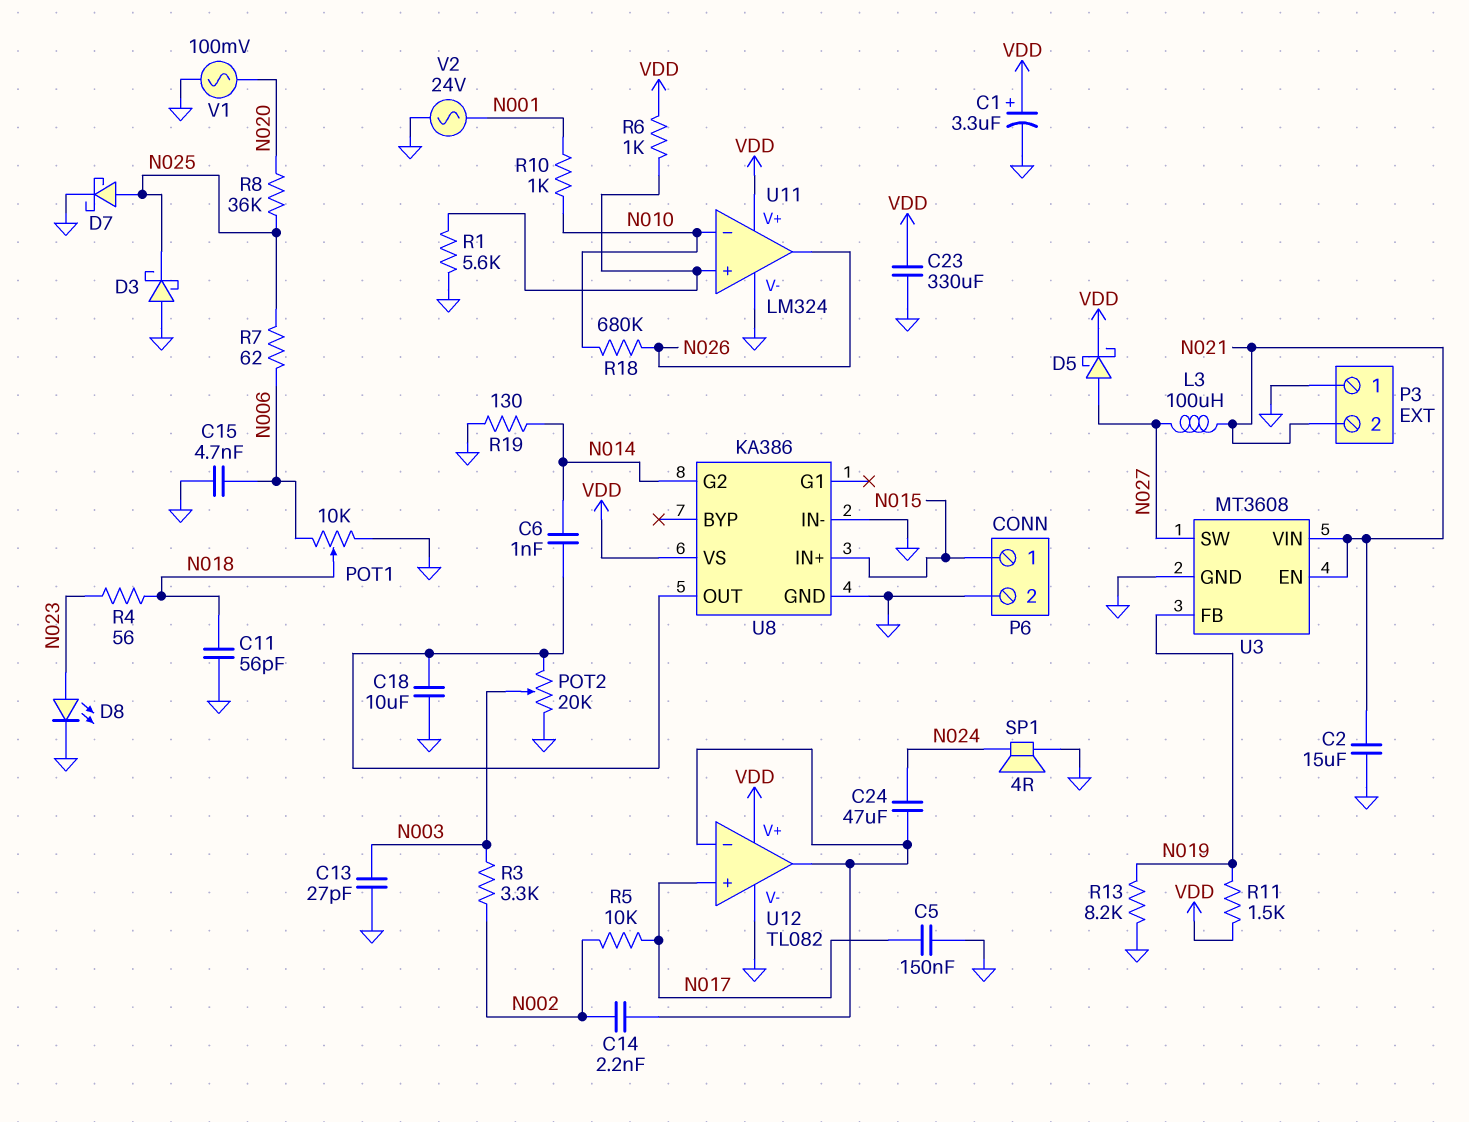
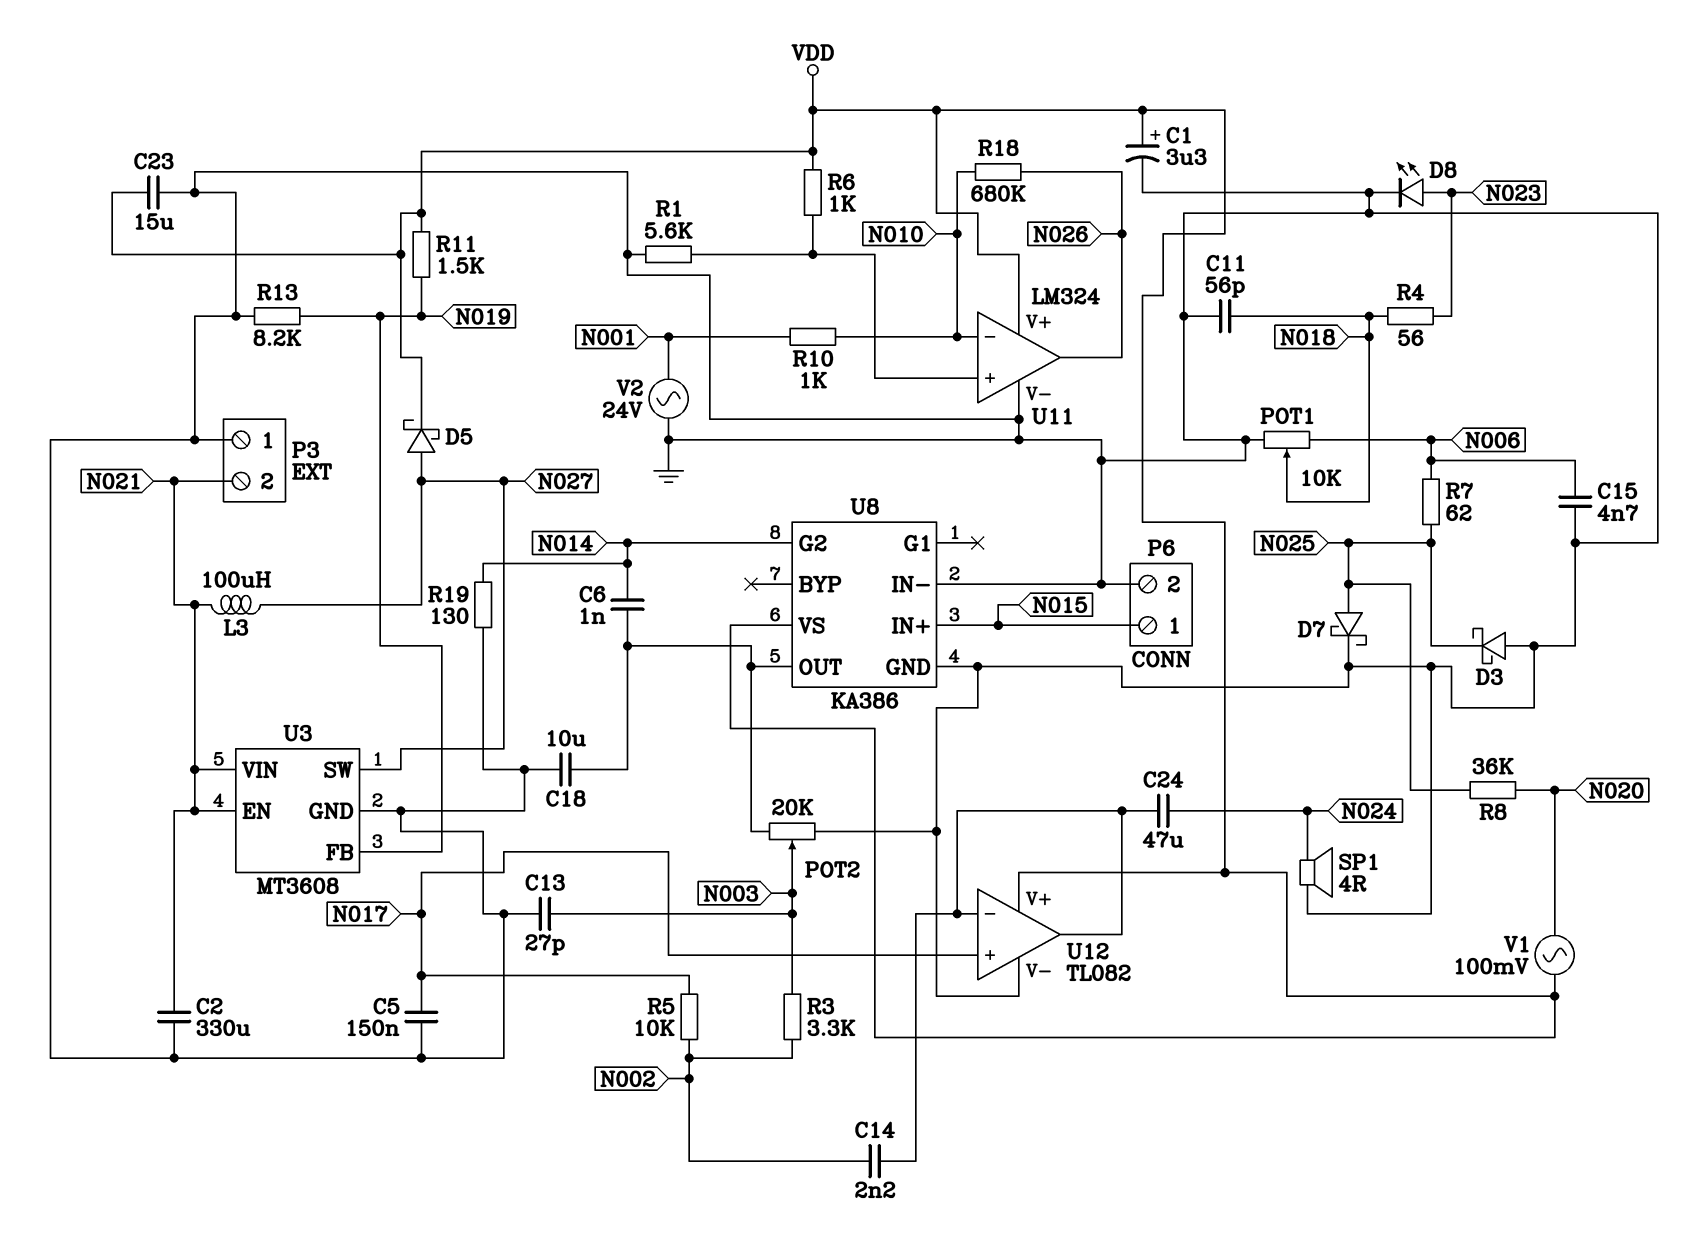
C2: 15uF (GND, N021) -> 330uF (GND, N021)
C23: 330uF (GND, VDD) -> 15uF (GND, VDD)
V1: AC 100mV (GND, N020) -> AC 100mV (N020, VDD)

